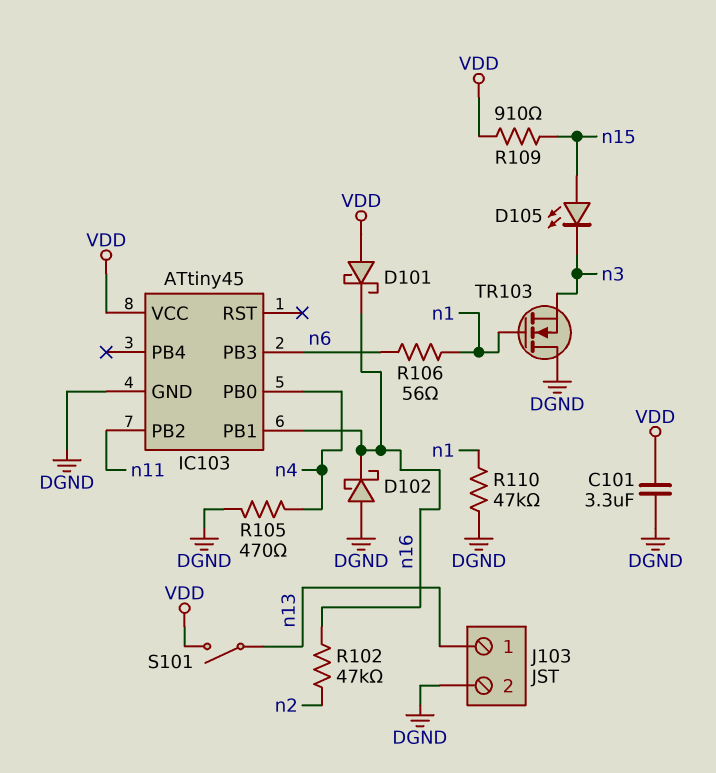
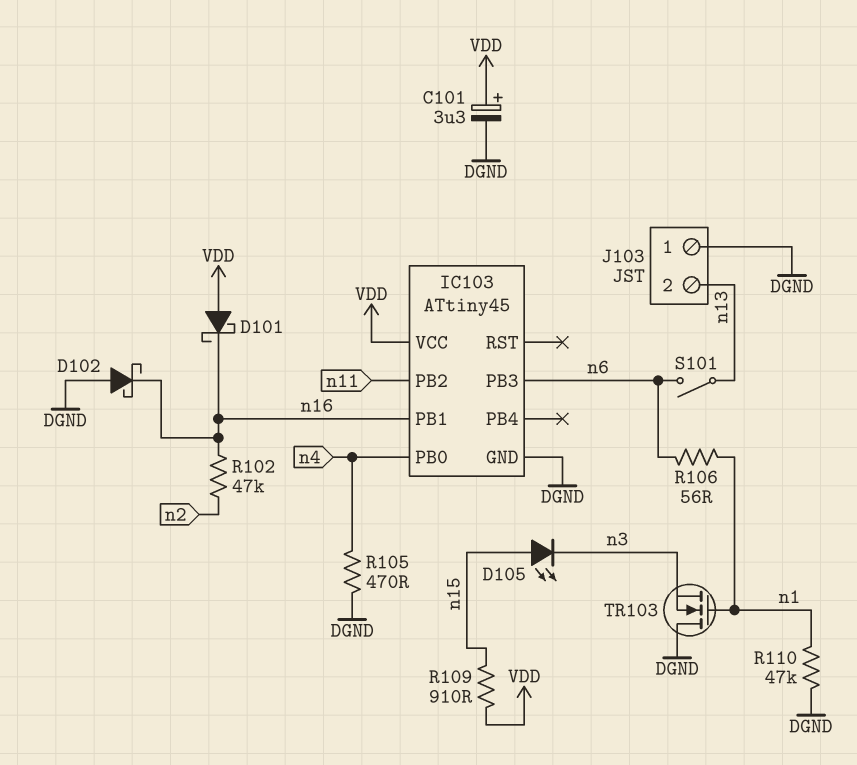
C101: 3.3uF (DGND, VDD) -> 3.3uF (plus VDD, minus DGND)
J103 pin 1: n13 -> DGND
J103 pin 2: DGND -> n13
S101: switch (VDD, n13) -> switch (n6, n13)

